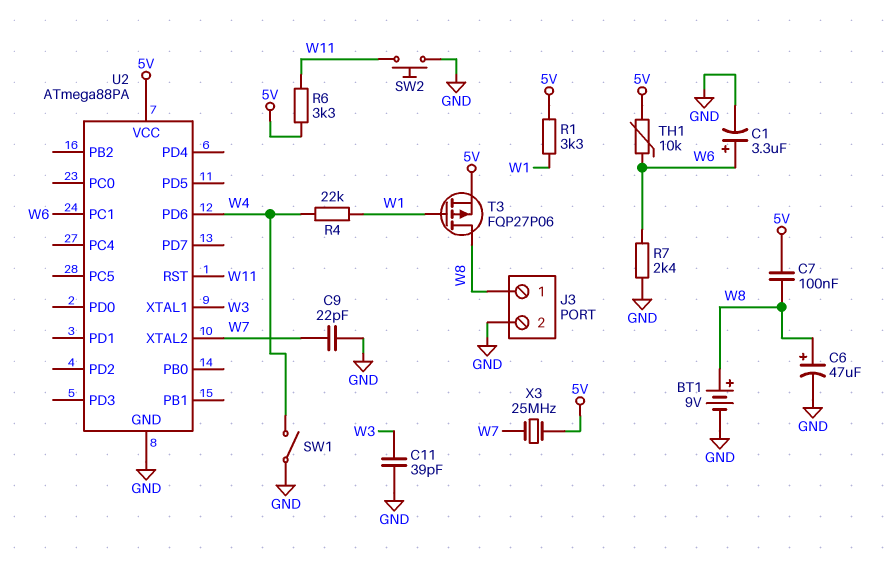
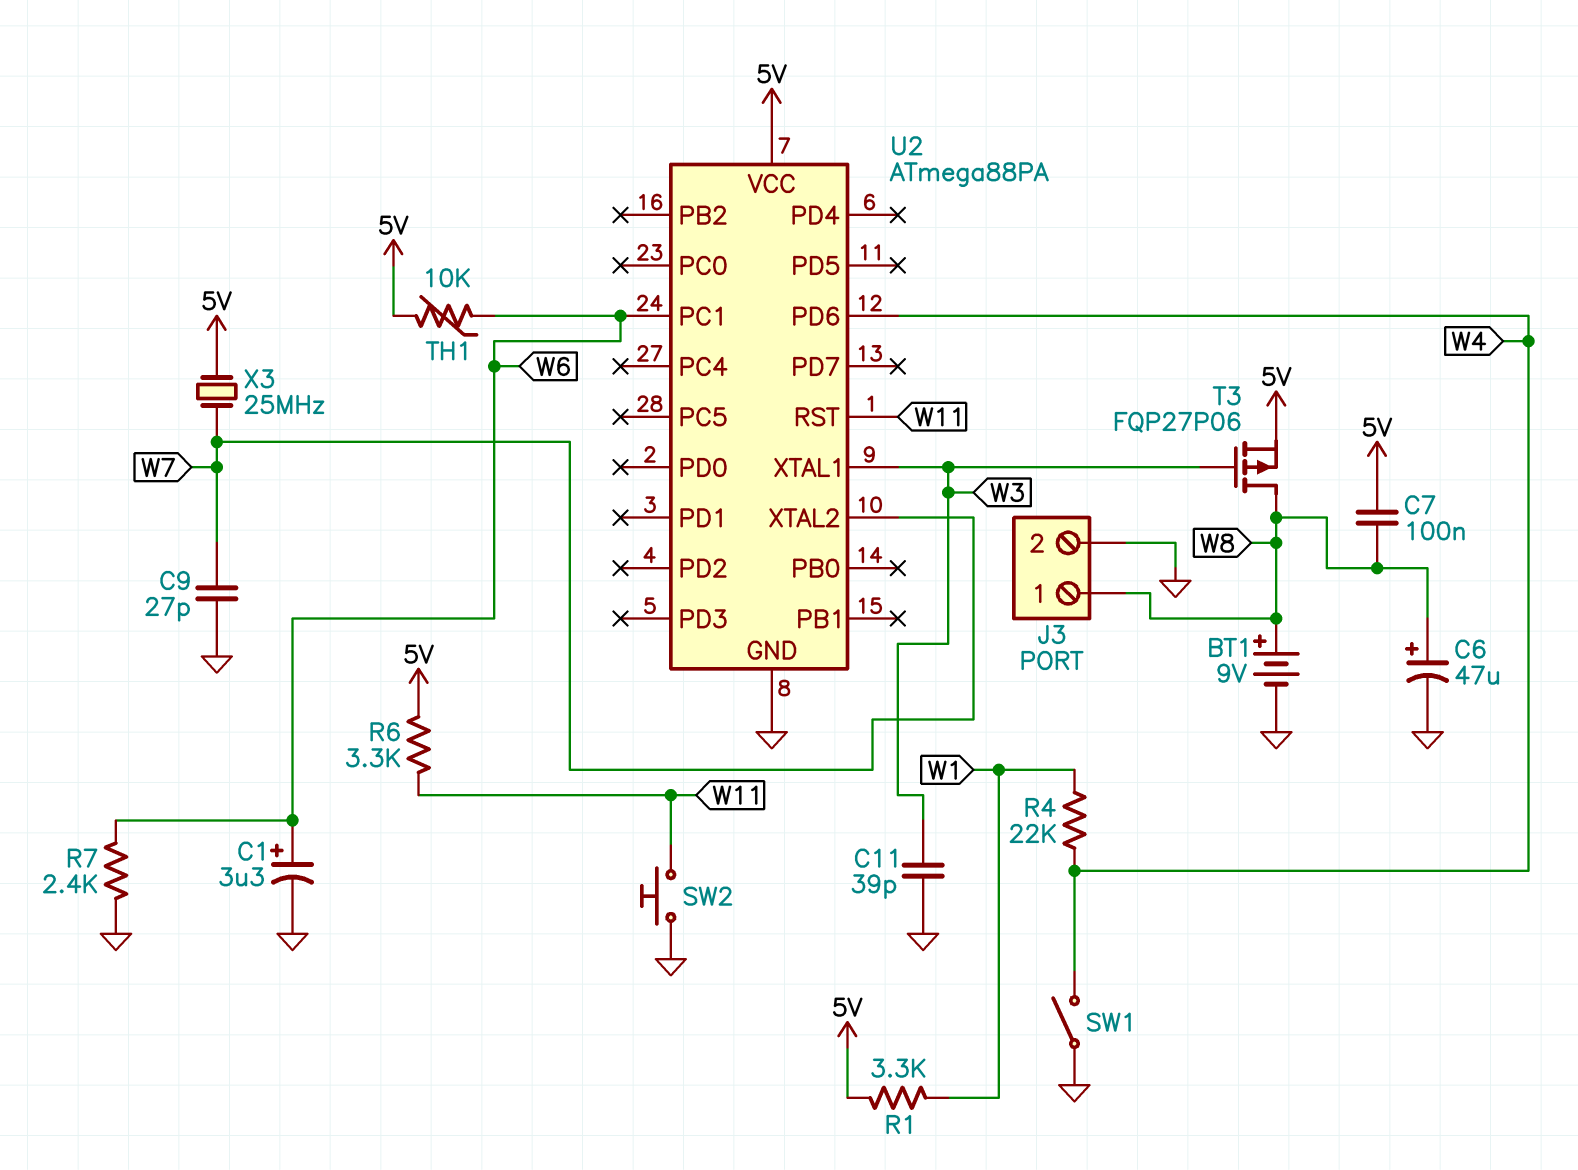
C9: 22pF (GND, W7) -> 27pF (GND, W7)
T3: PMOS FQP27P06 (G W1, D W8, S 5V) -> PMOS FQP27P06 (G W3, D W8, S 5V)

